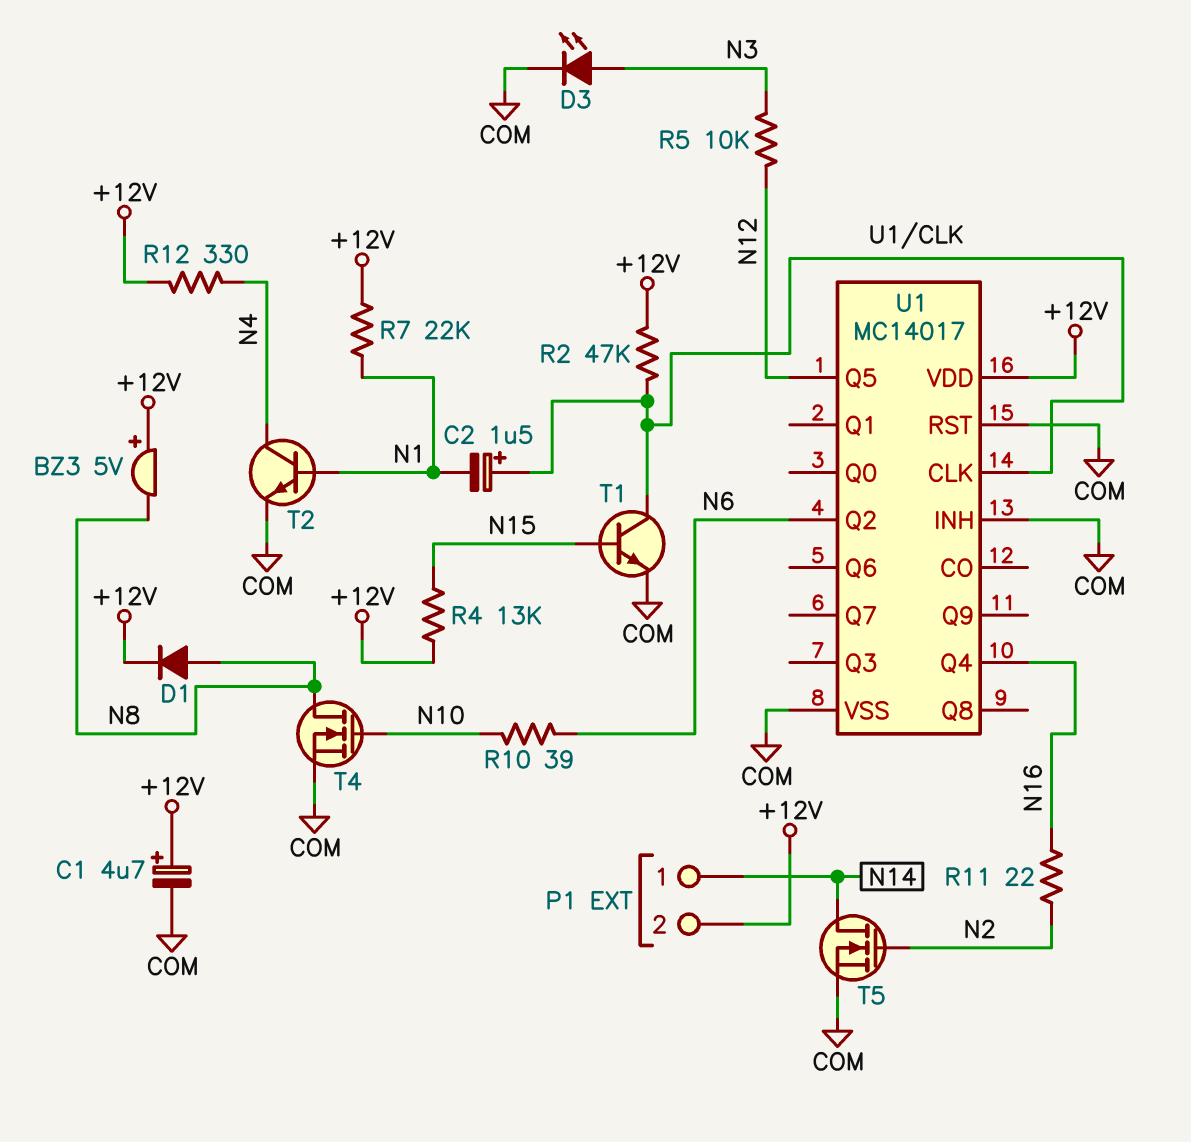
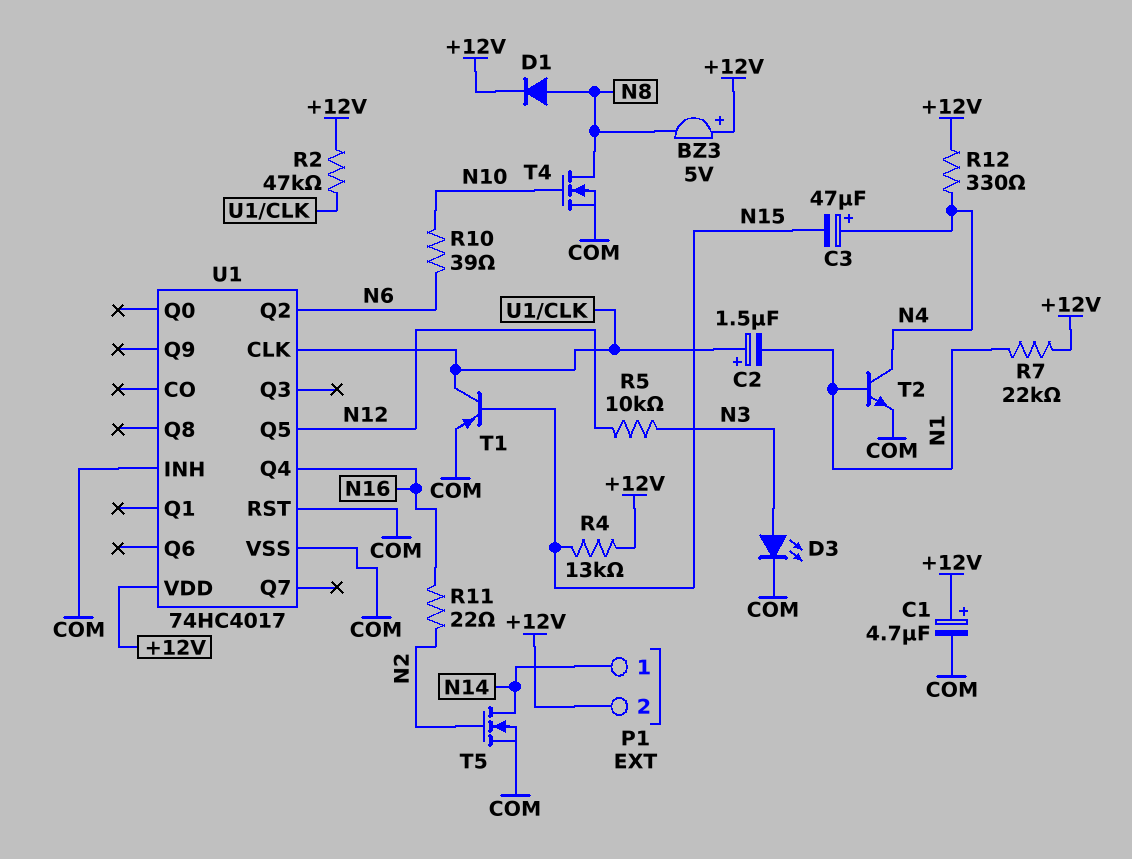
C3: none -> 47uF (plus N4, minus N15)
T1: NPN (B N15, C U1/CLK, E COM) -> PNP (B N15, C U1/CLK, E COM)
U1: MC14017 -> 74HC4017

